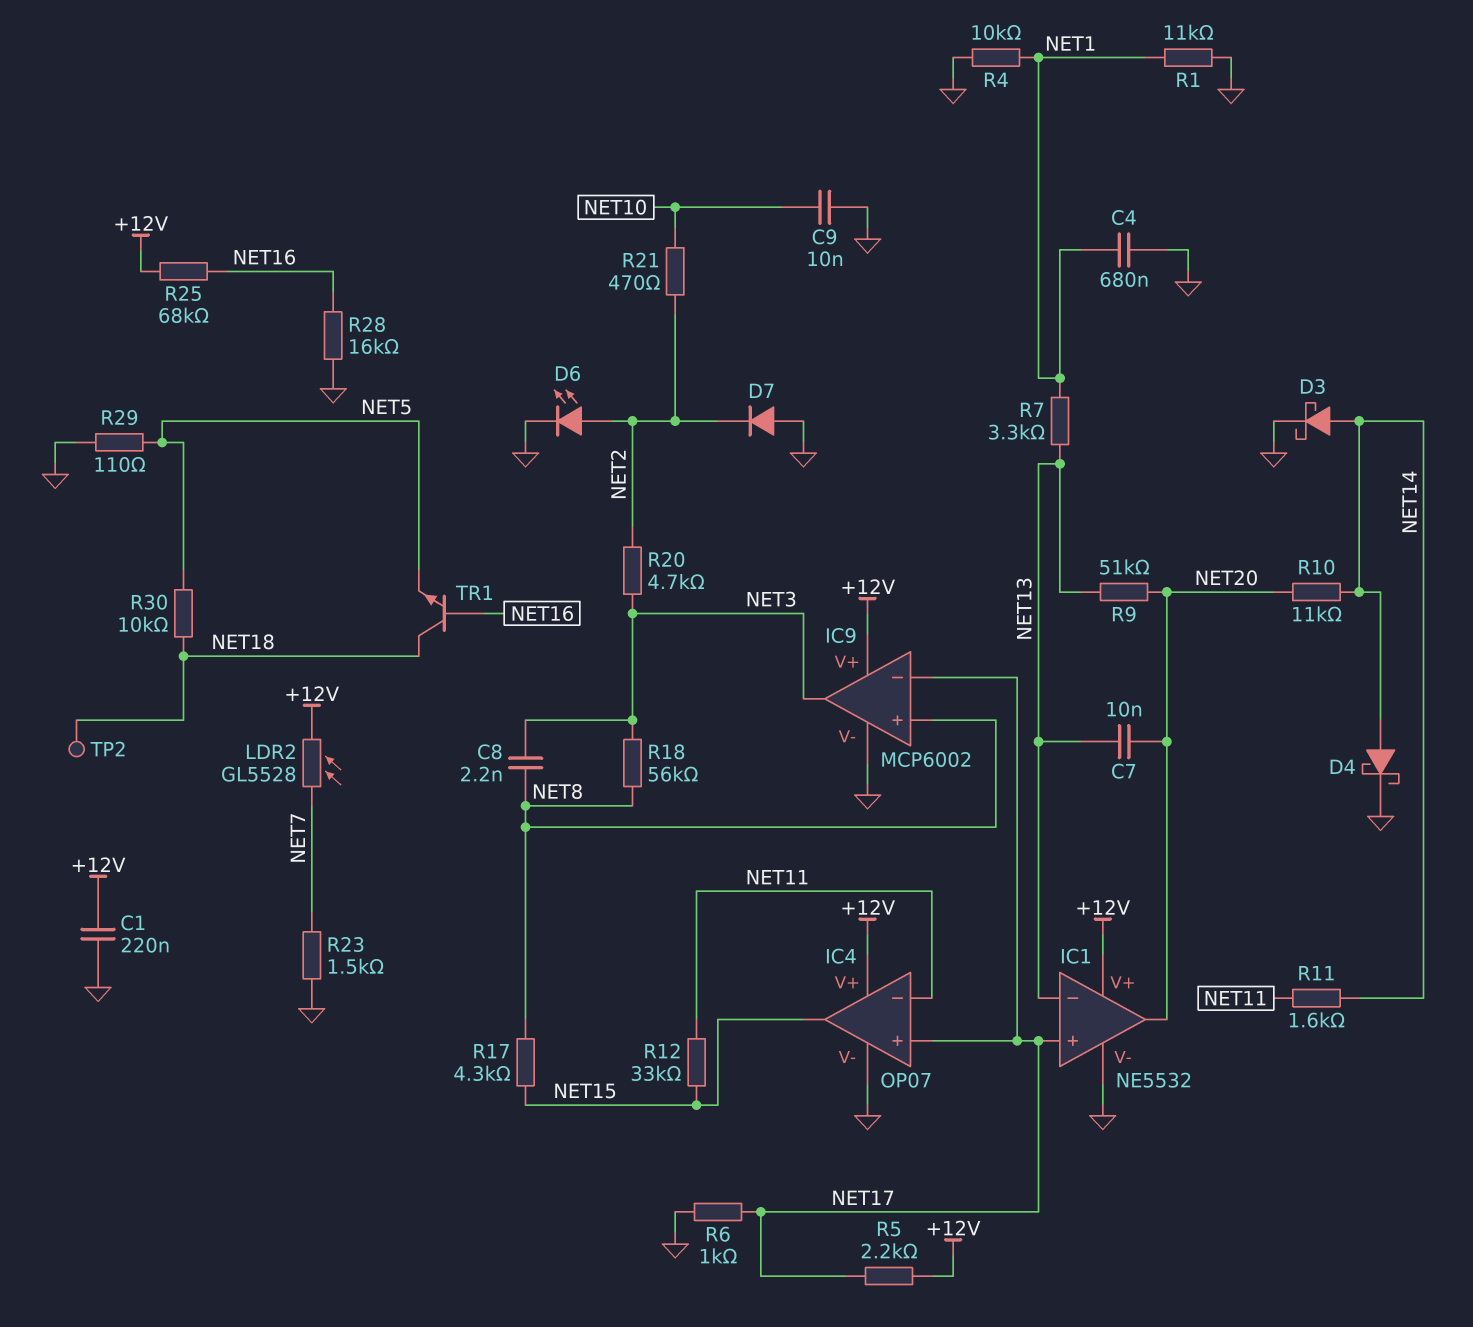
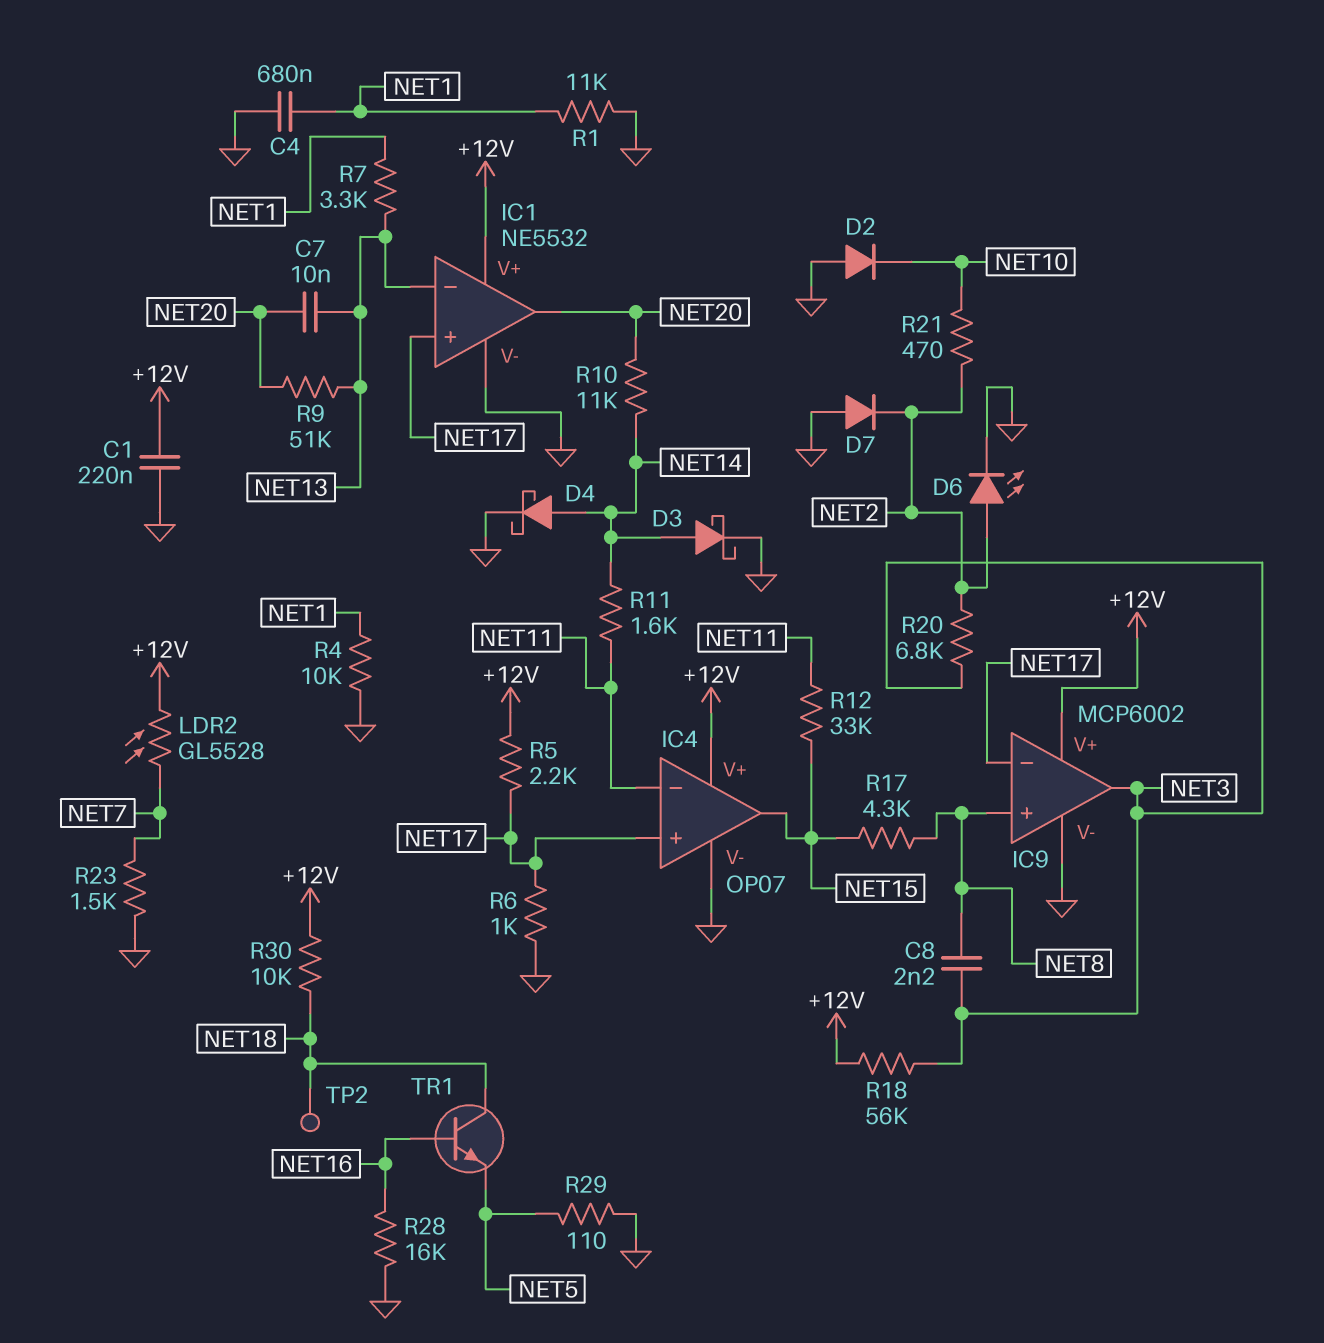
C9: 10nF (GND, NET10) -> none
D2: none -> diode (A GND, K NET10)
R18: 56k (NET3, NET8) -> 56k (+12V, NET3)
R20: 4.7k (NET2, NET3) -> 6.8k (NET2, NET3)
R25: 68k (+12V, NET16) -> none
R30: 10k (NET5, NET18) -> 10k (+12V, NET18)

